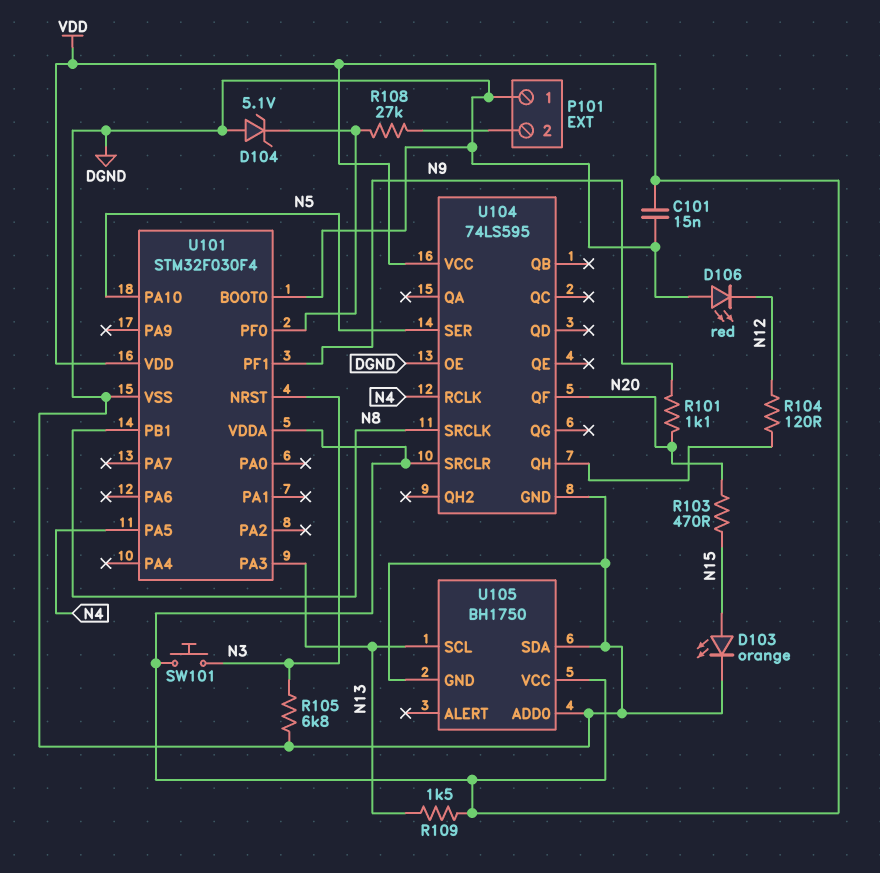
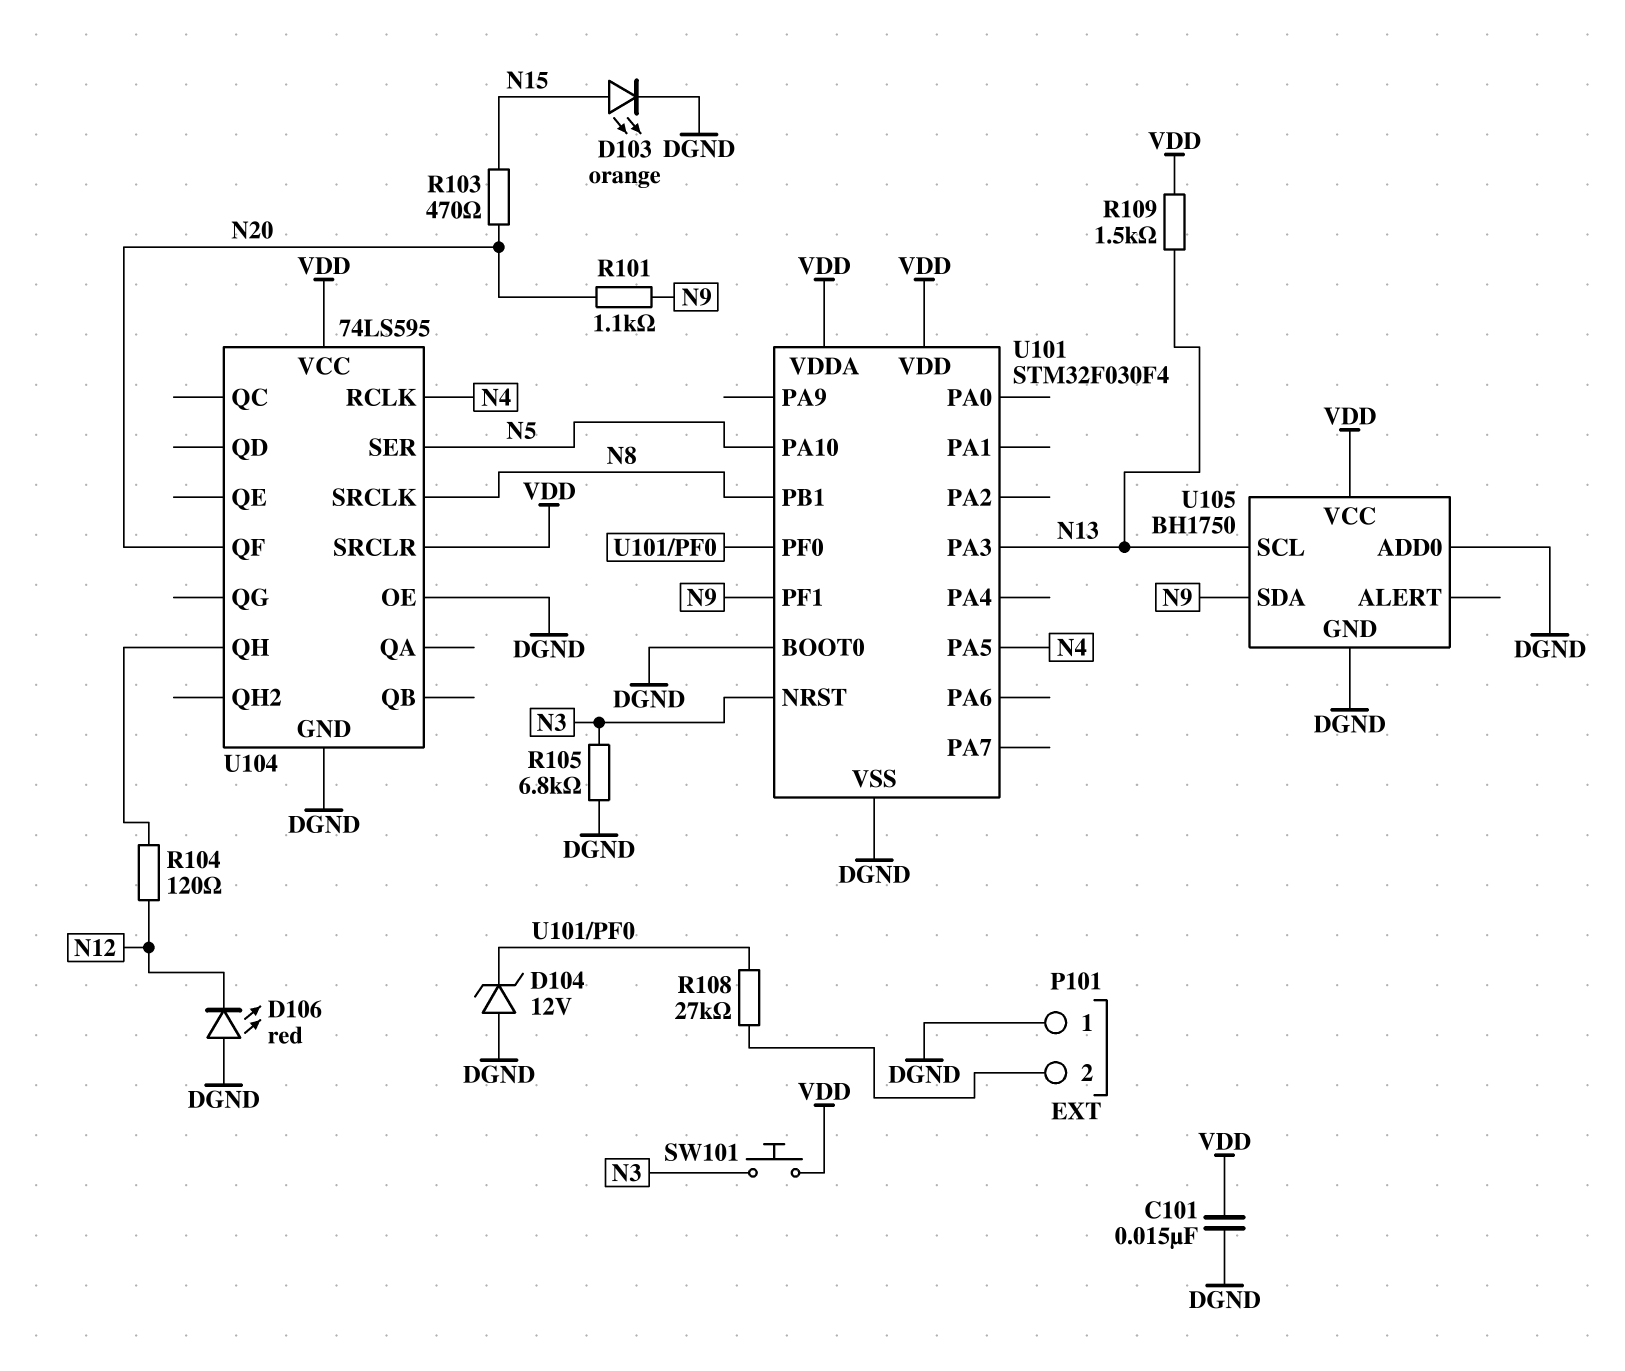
D104: zener 5.1V (A DGND, K U101/PF0) -> zener 12V (A DGND, K U101/PF0)
U105 pin SDA: DGND -> N9

